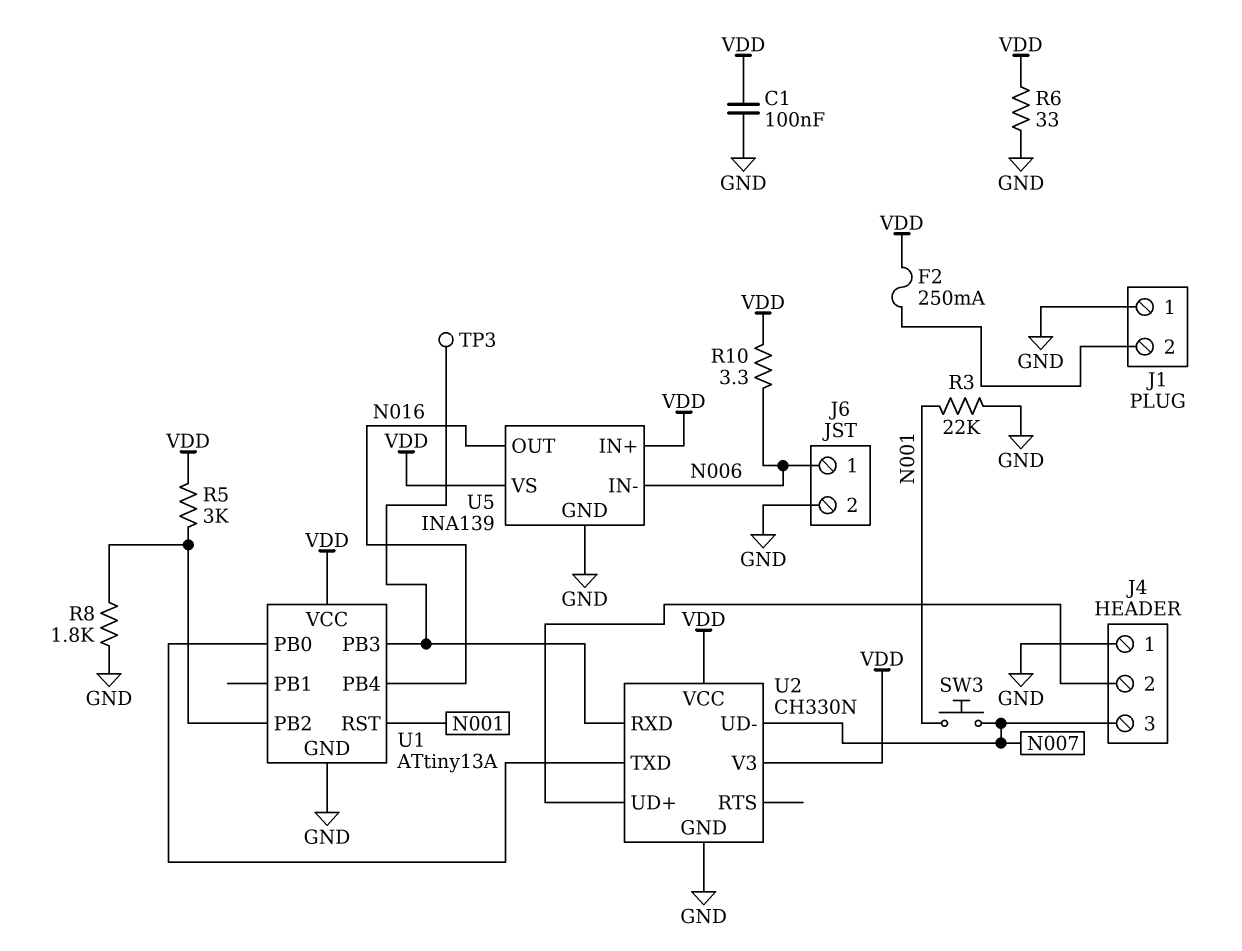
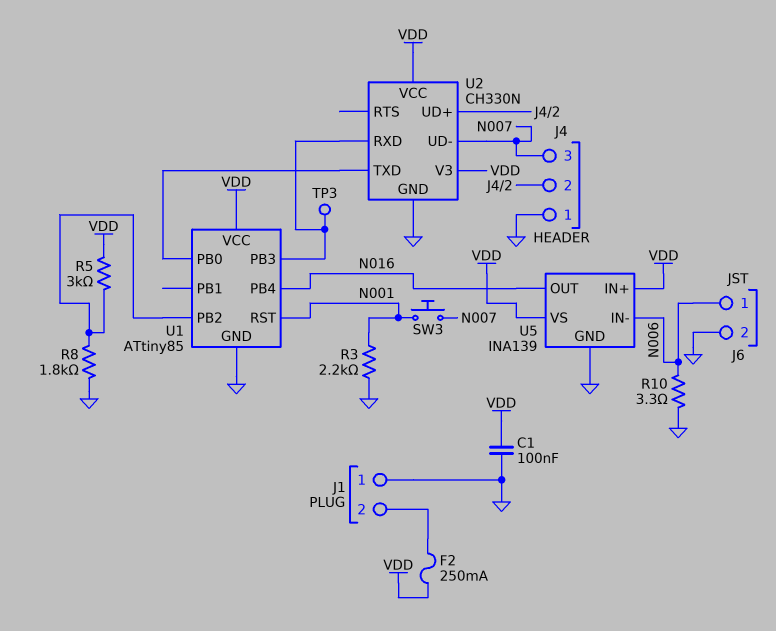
R3: 22k (GND, N001) -> 2.2k (GND, N001)
R6: 33 (GND, VDD) -> none
R10: 3.3 (N006, VDD) -> 3.3 (GND, N006)
U1: ATtiny13A -> ATtiny85

